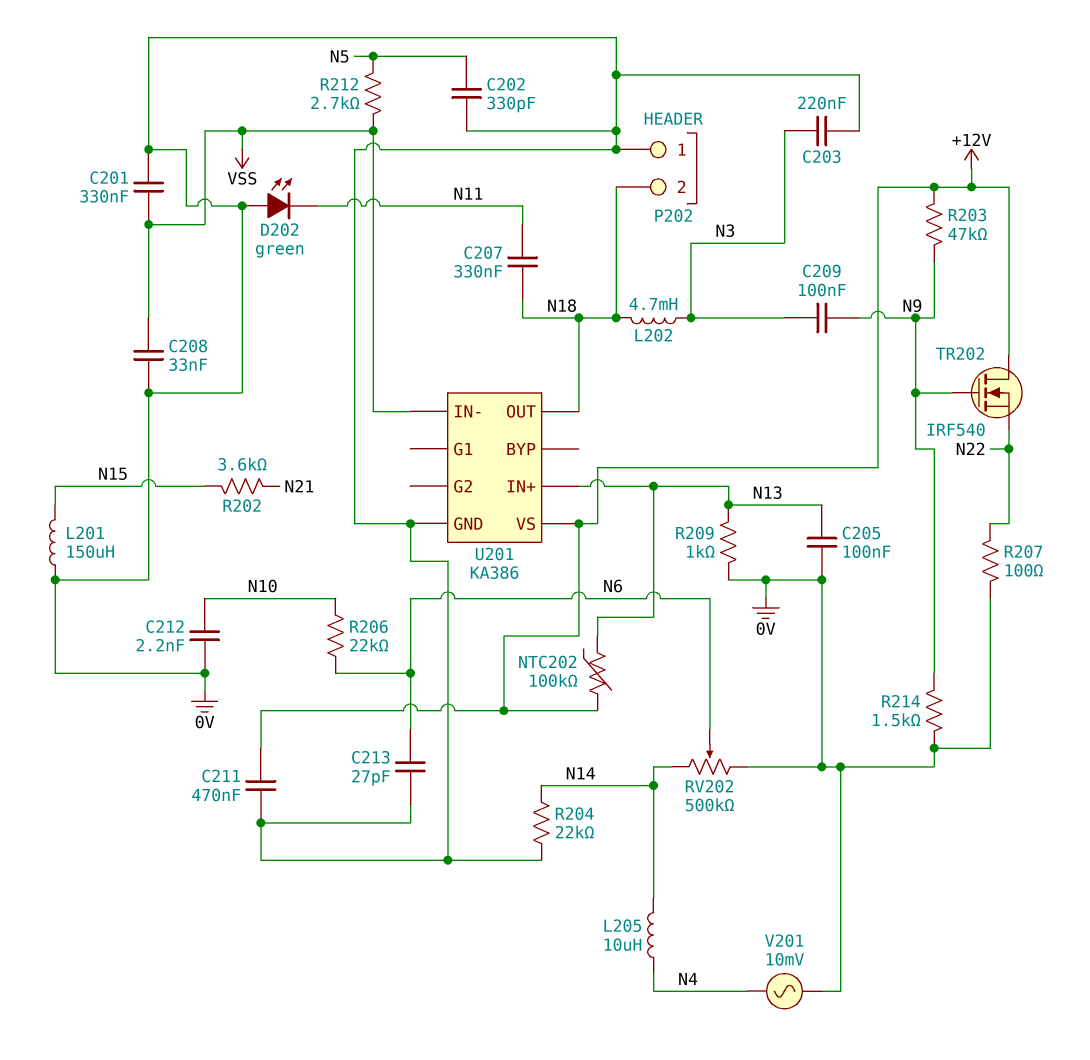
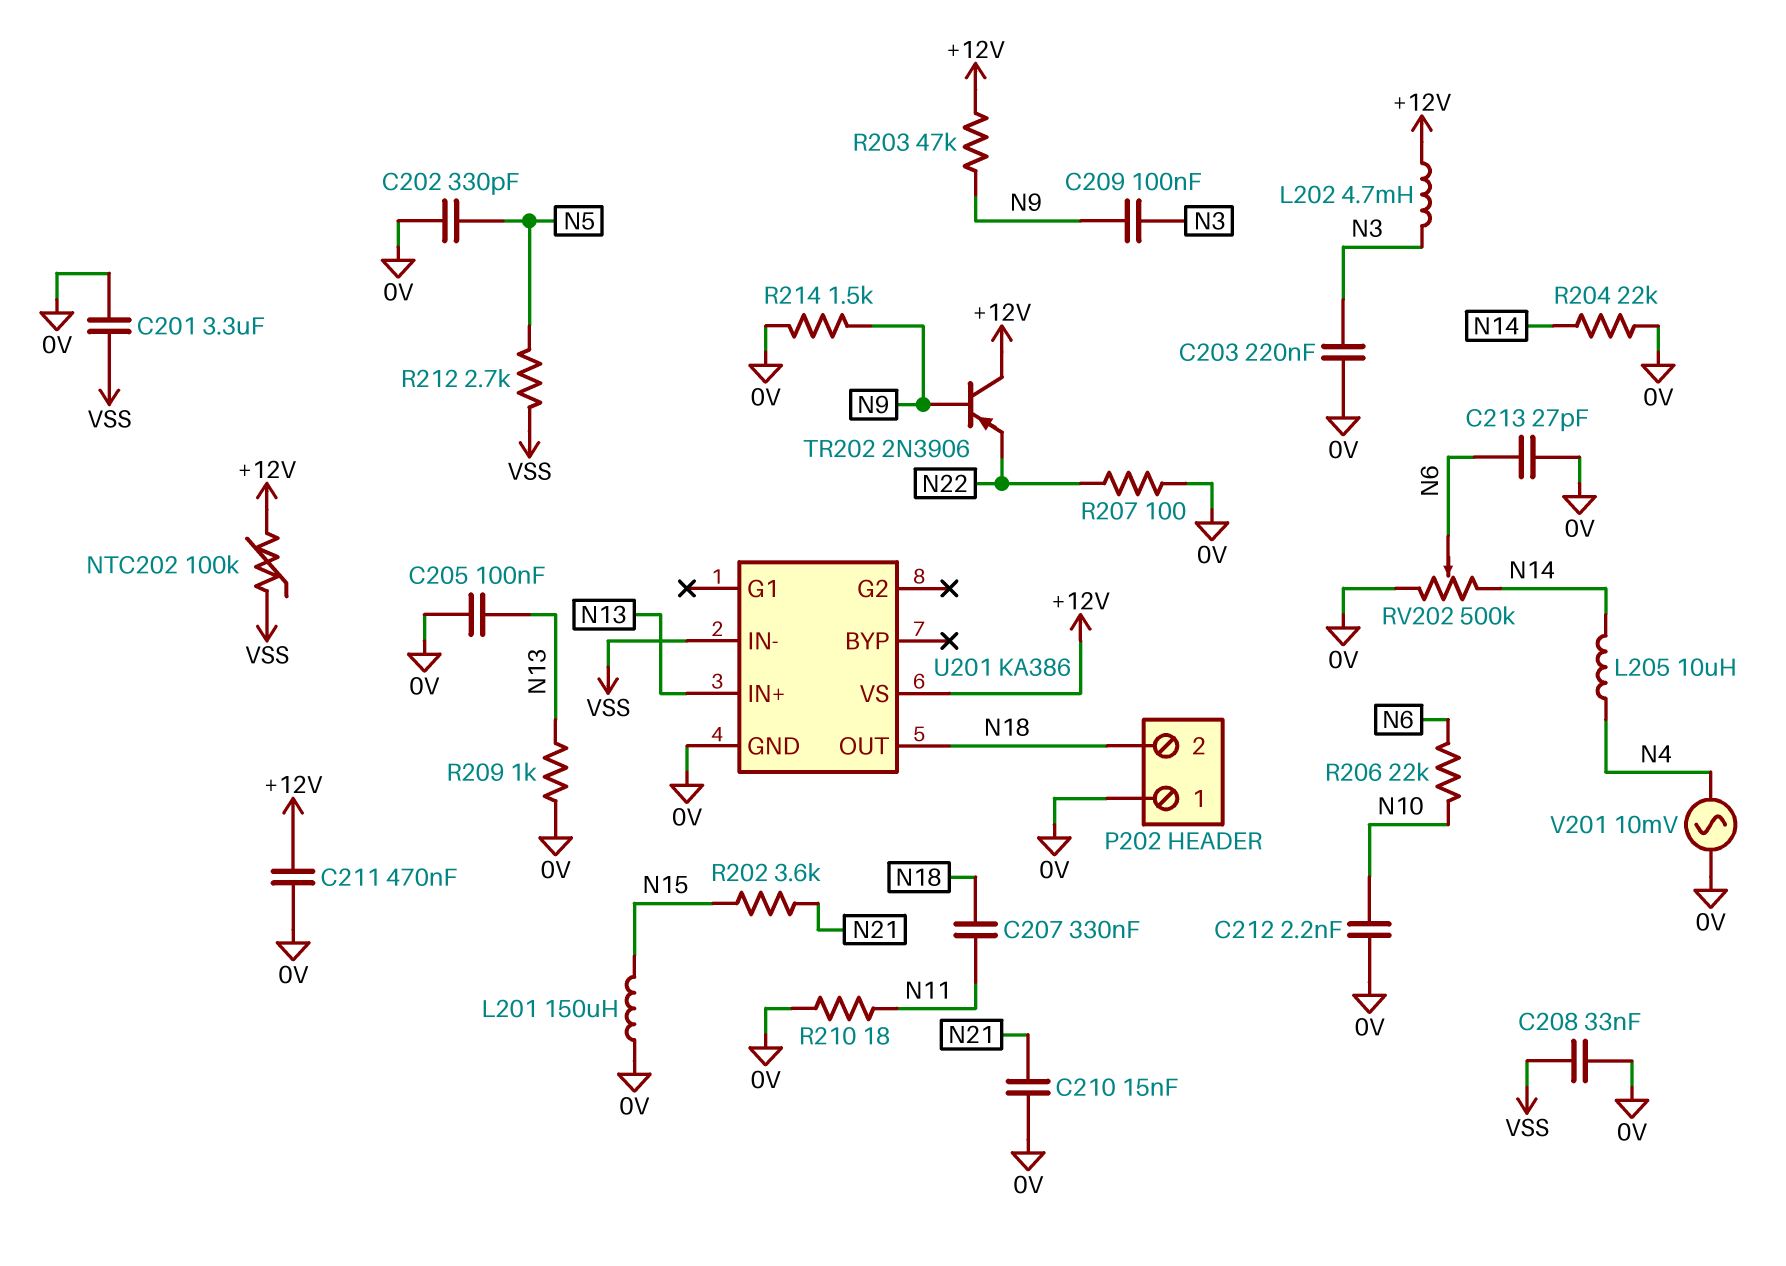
C201: 330nF (0V, VSS) -> 3.3uF (0V, VSS)
C210: none -> 15nF (0V, N21)
D202: LED green (A 0V, K N11) -> none
L202: 4.7mH (N3, N18) -> 4.7mH (+12V, N3)
NTC202: 100k (+12V, N13) -> 100k (+12V, VSS)
R210: none -> 18 (0V, N11)
TR202: NMOS IRF540 (G N9, D +12V, S N22) -> PNP 2N3906 (B N9, C +12V, E N22)

